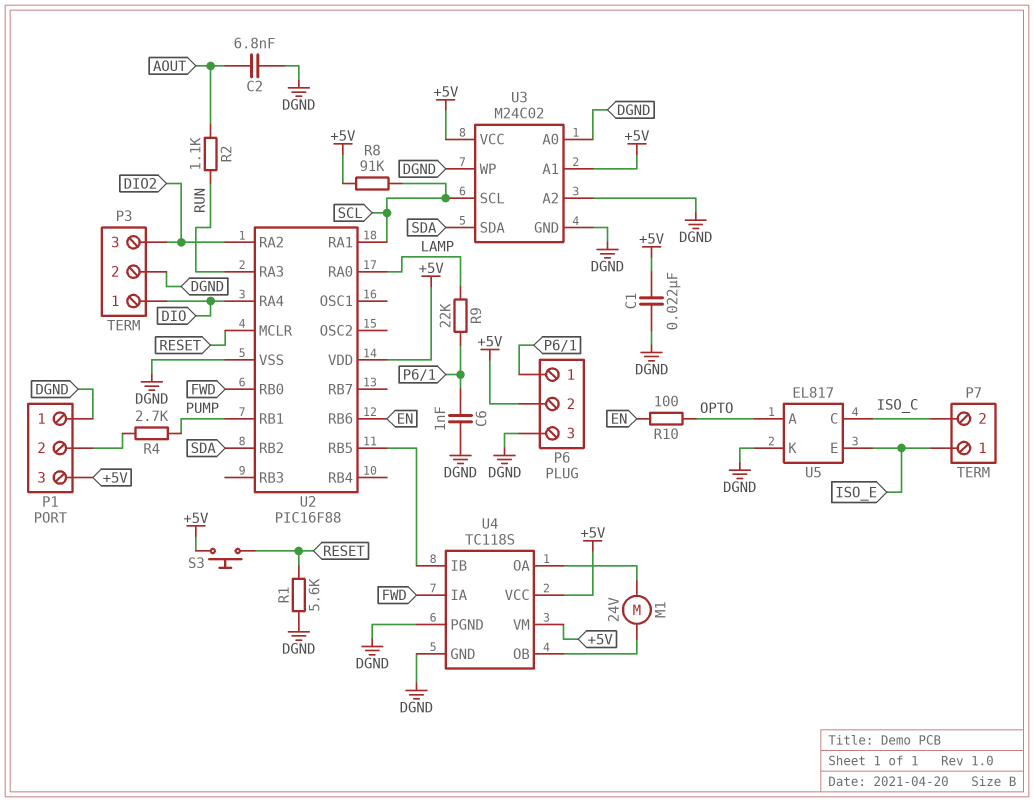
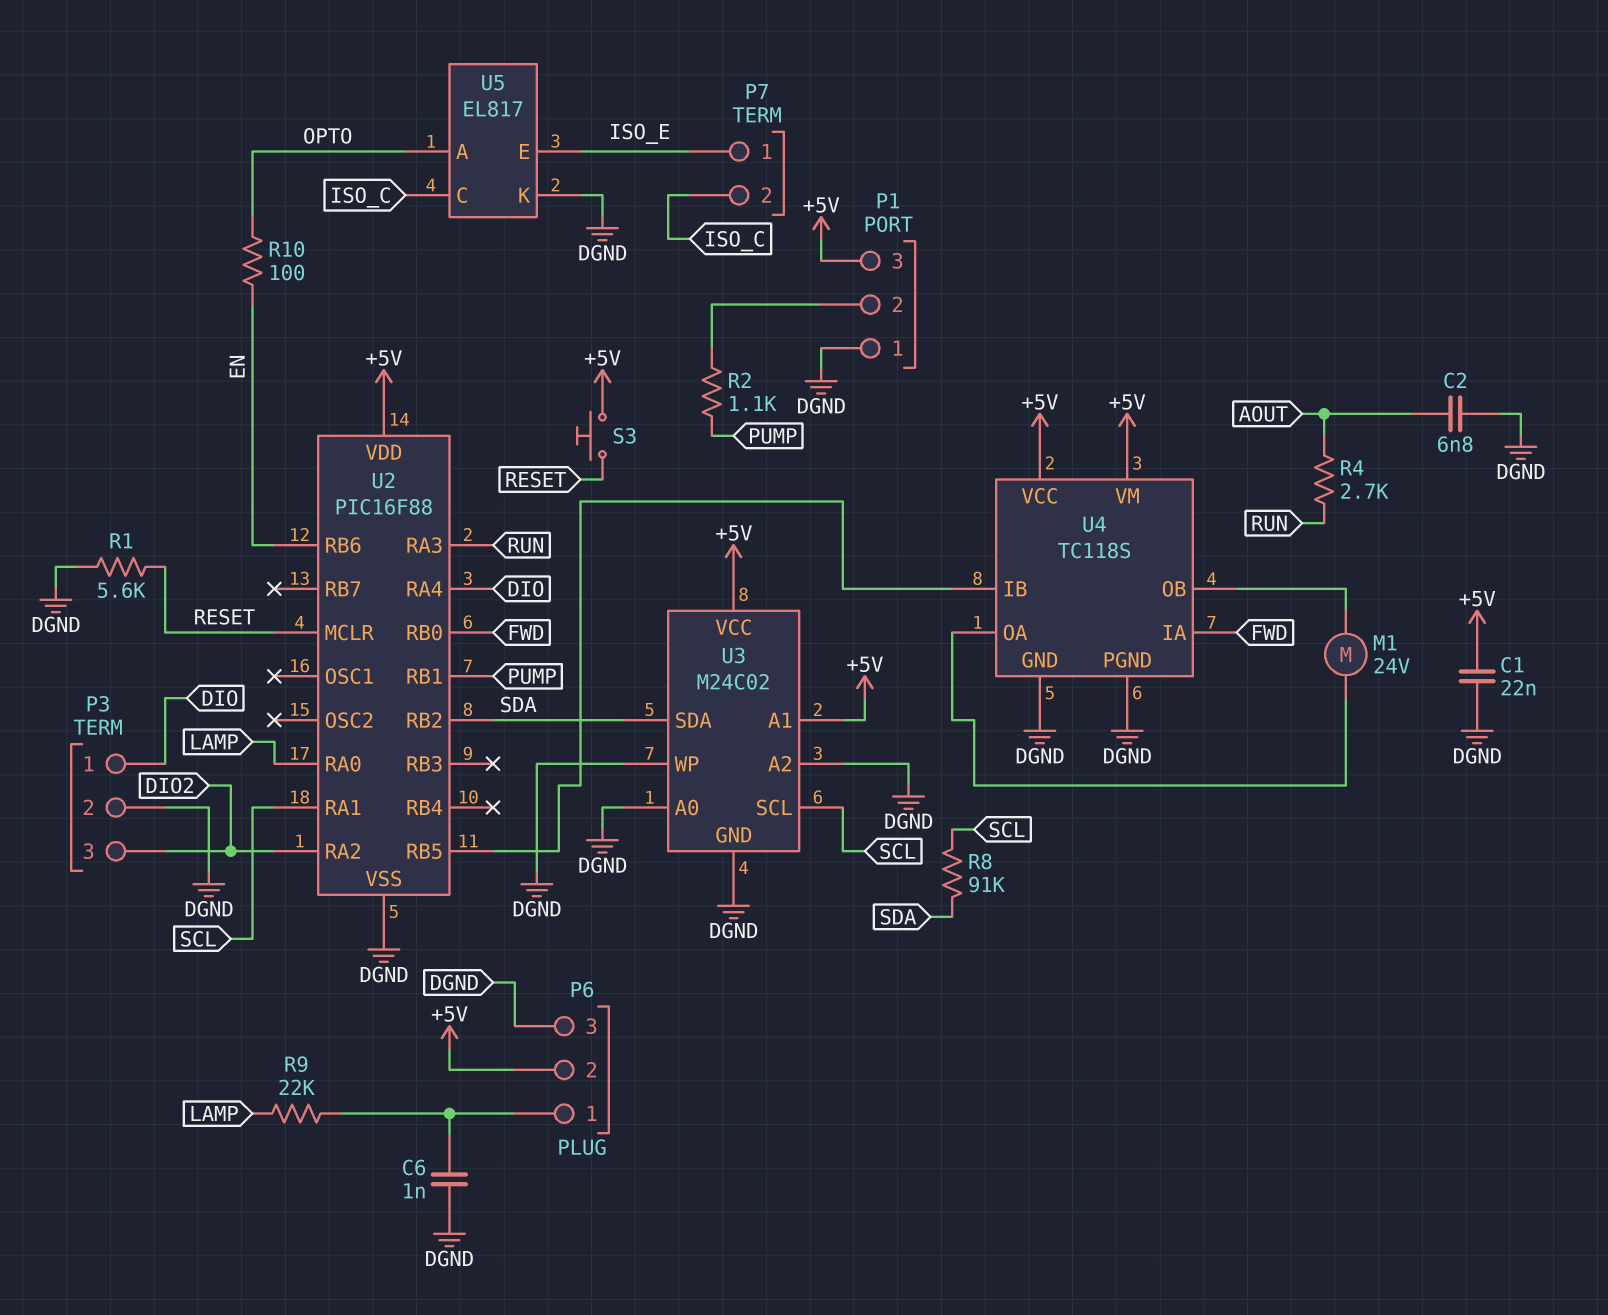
R2: 1.1k (AOUT, RUN) -> 1.1k (P1/2, PUMP)
R4: 2.7k (P1/2, PUMP) -> 2.7k (AOUT, RUN)
R8: 91k (+5V, SCL) -> 91k (SCL, SDA)

